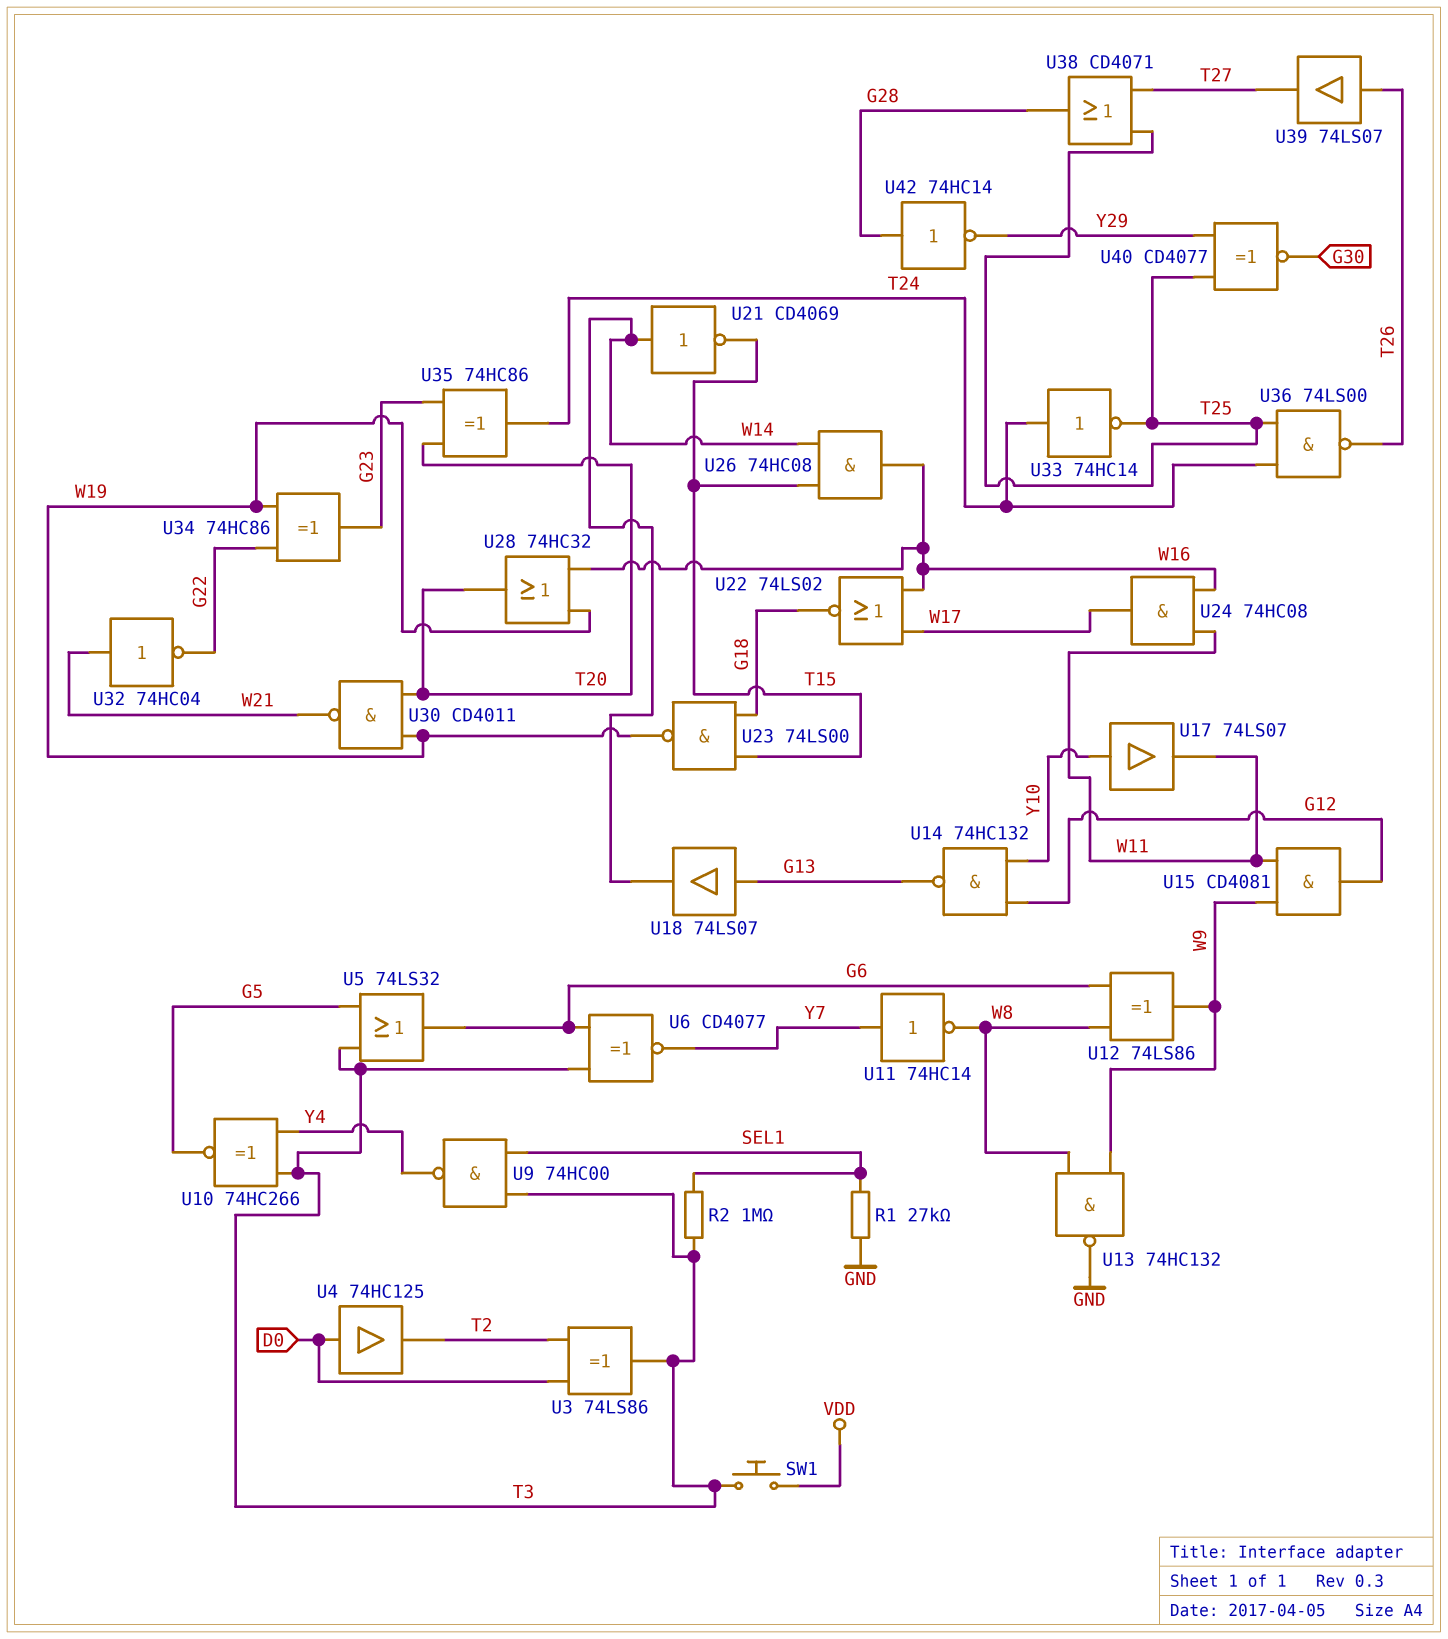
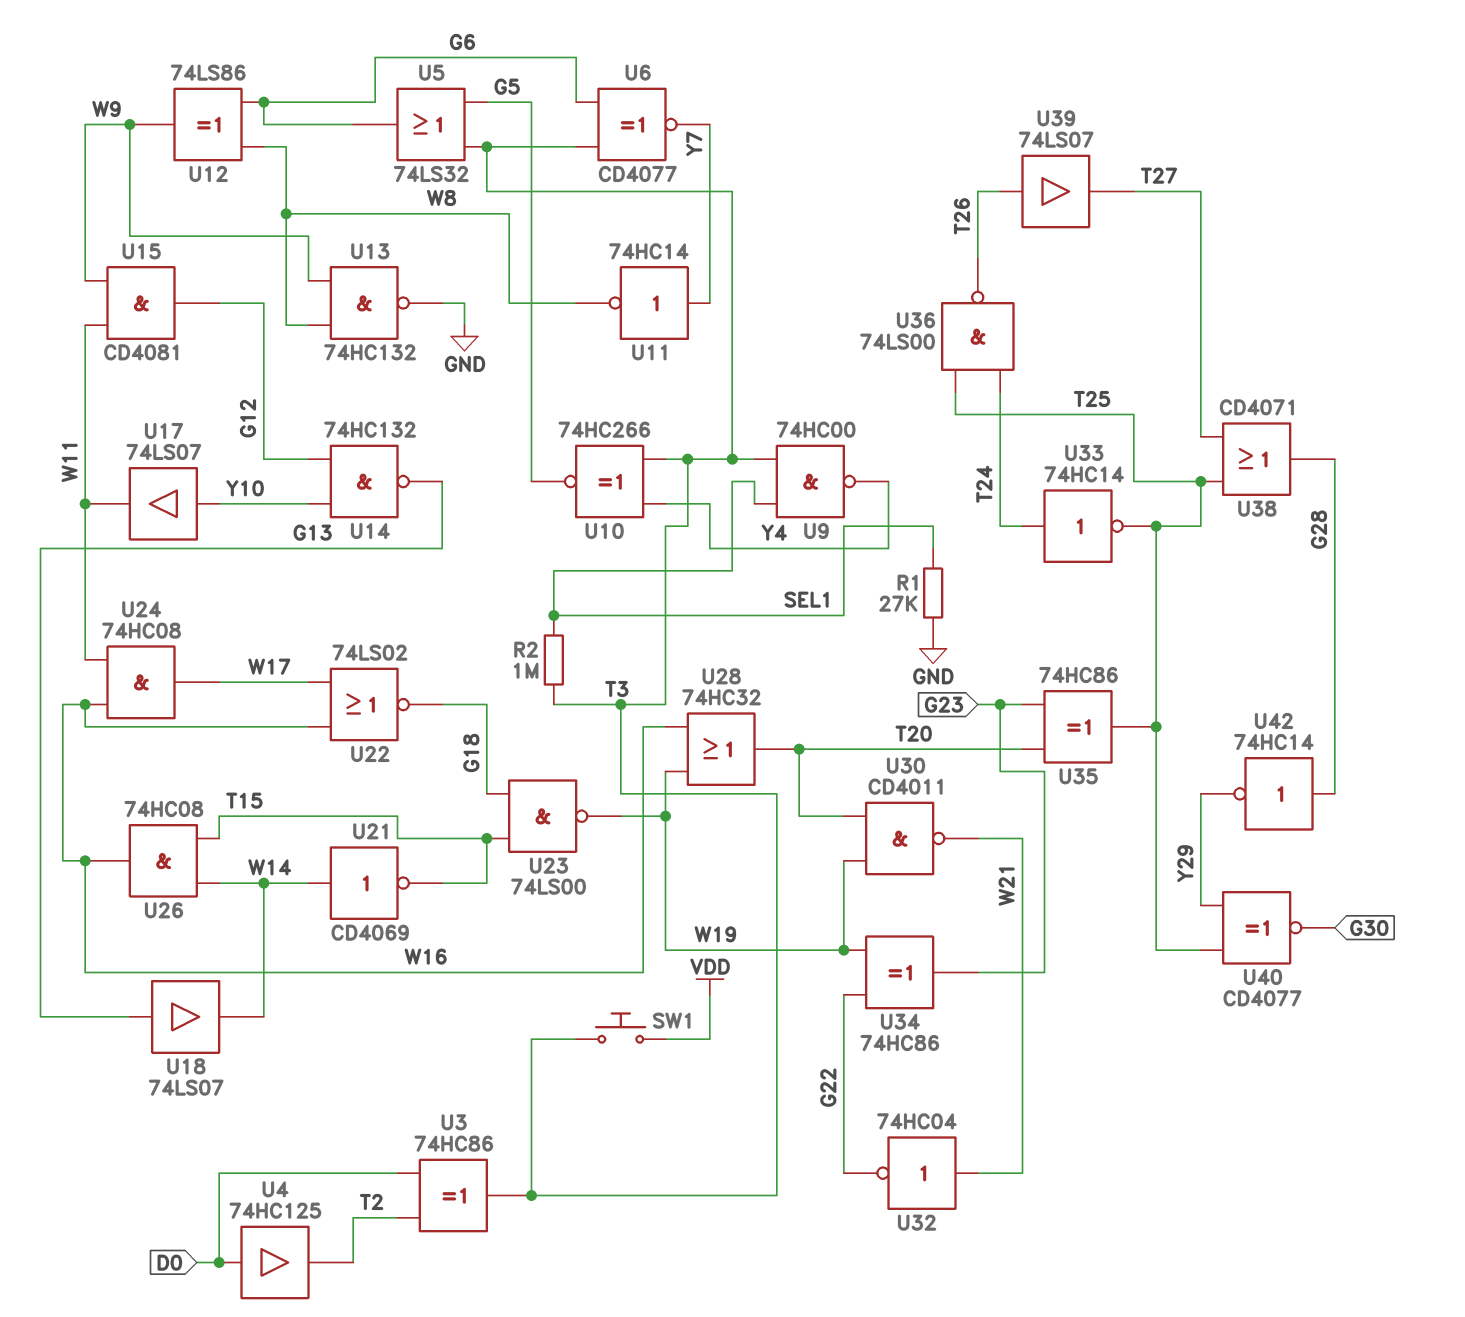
U3: XOR 74LS86 (in D0, in T2, out T3) -> XOR 74HC86 (in D0, in T2, out T3)
U35: XOR 74HC86 (in G23, in T20, out T24) -> XOR 74HC86 (in G23, in T20, out T25)

